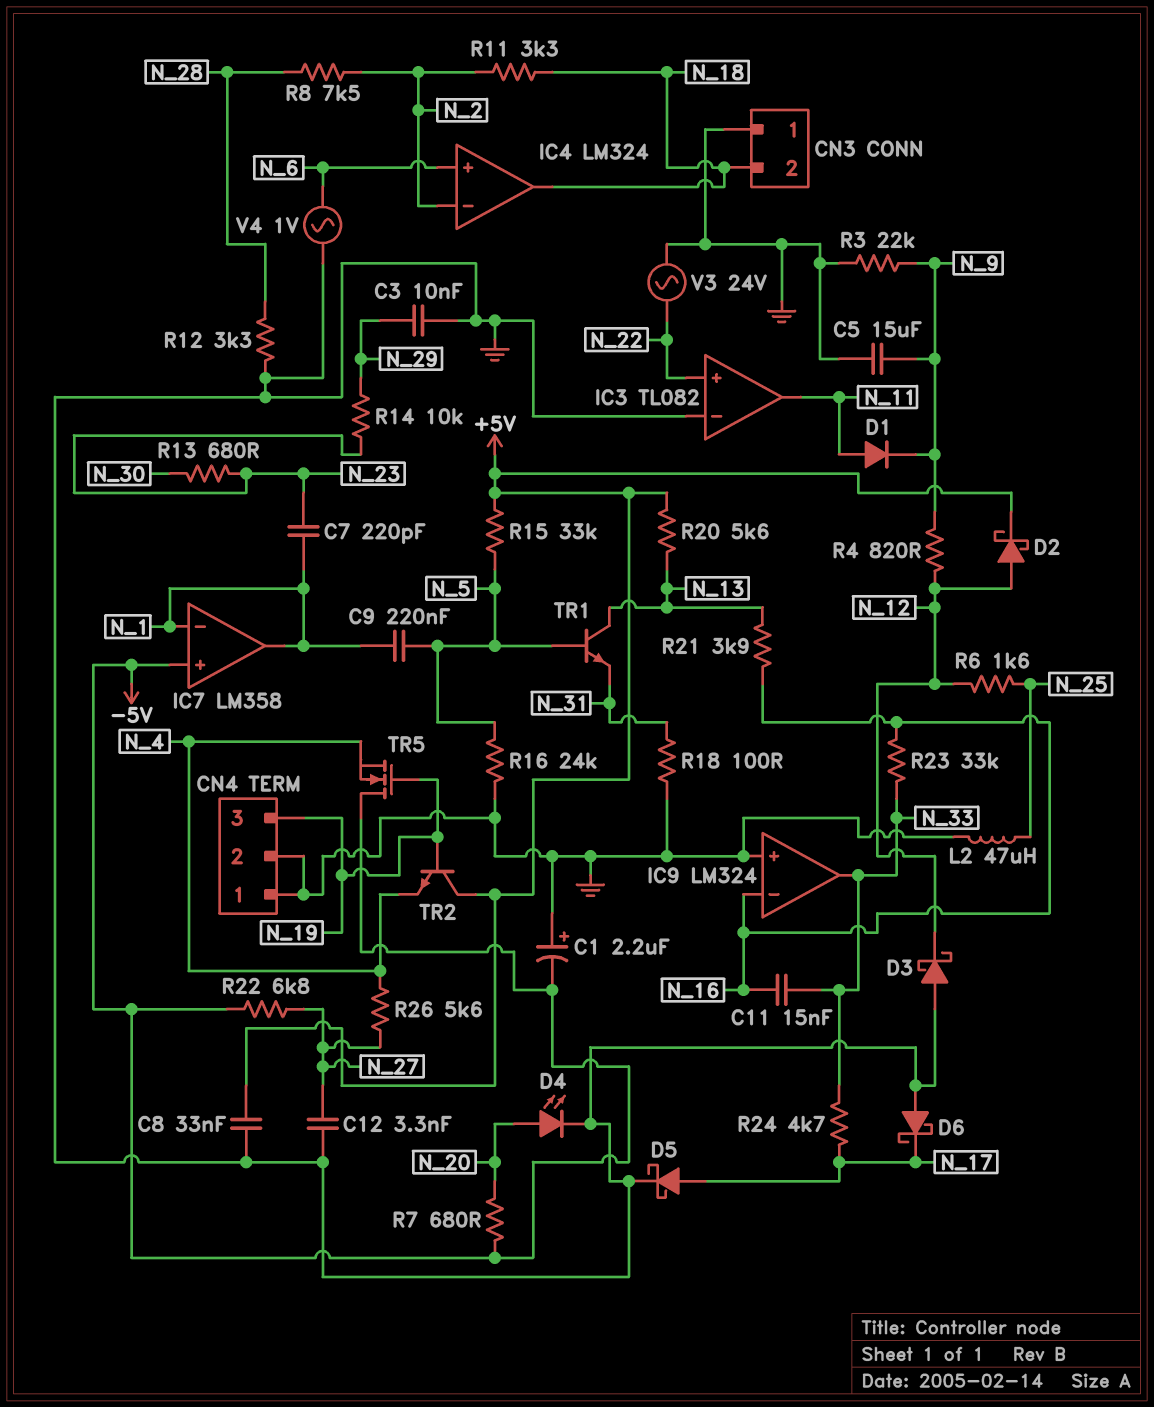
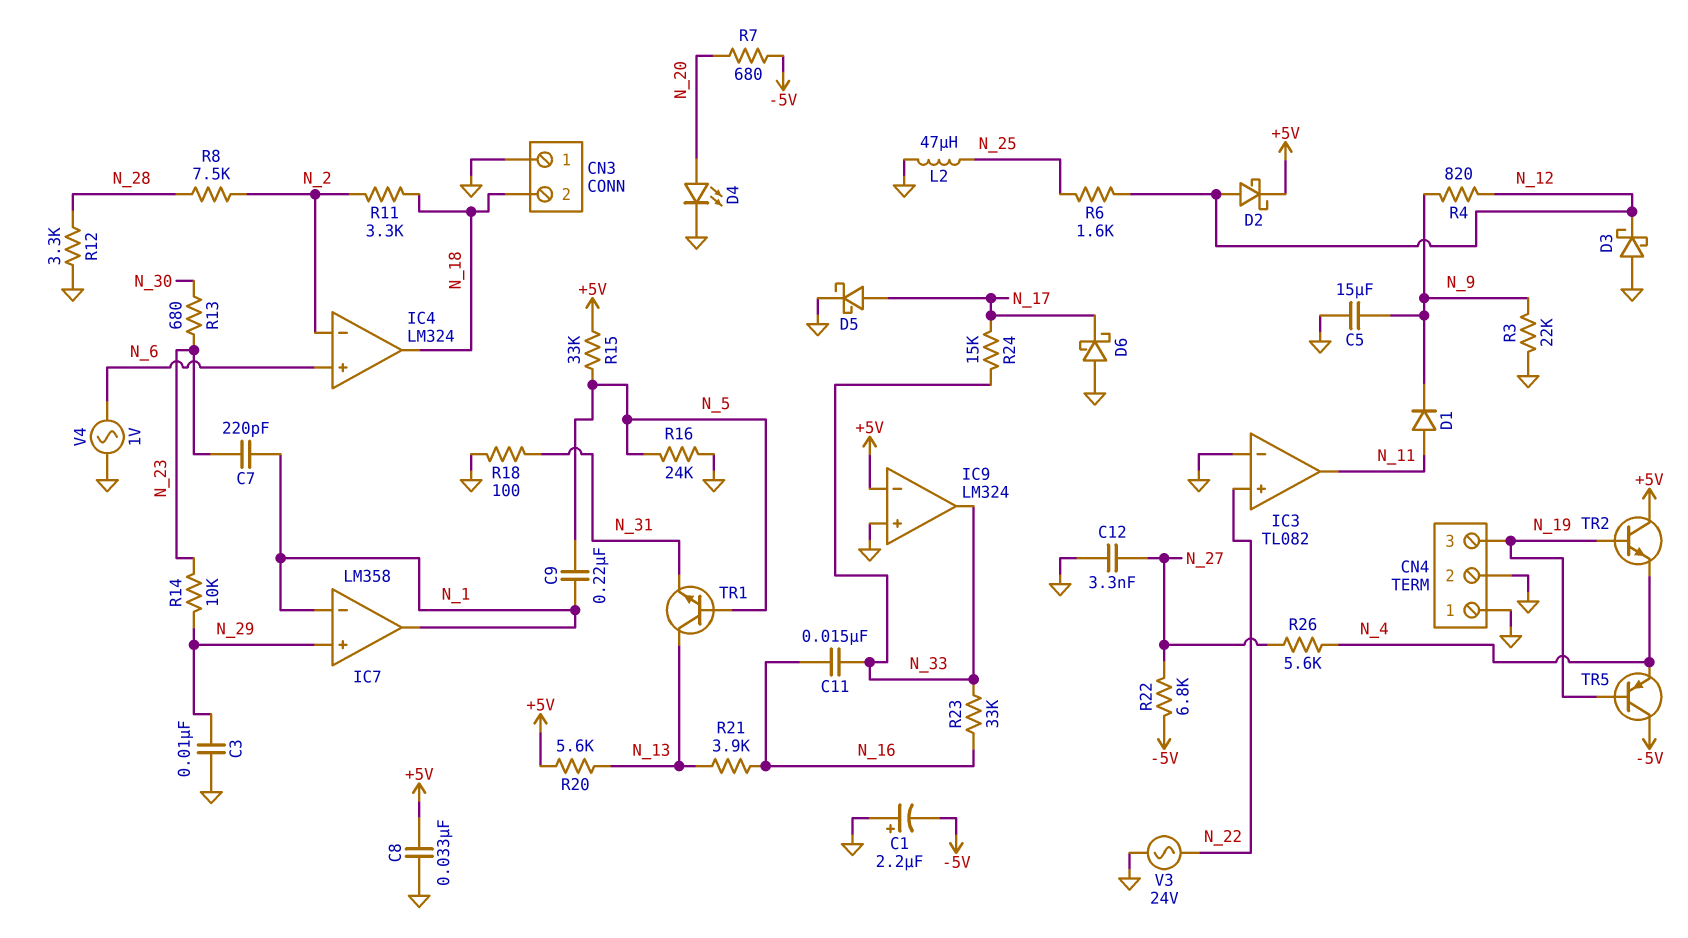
IC7 pin in+: -5V -> N_29
IC9 pin in-: N_16 -> +5V
R24: 4.7k (N_17, N_33) -> 15k (N_17, N_33)
TR5: NMOS (G N_19, D -5V, S N_4) -> PNP (B N_19, C -5V, E N_4)

